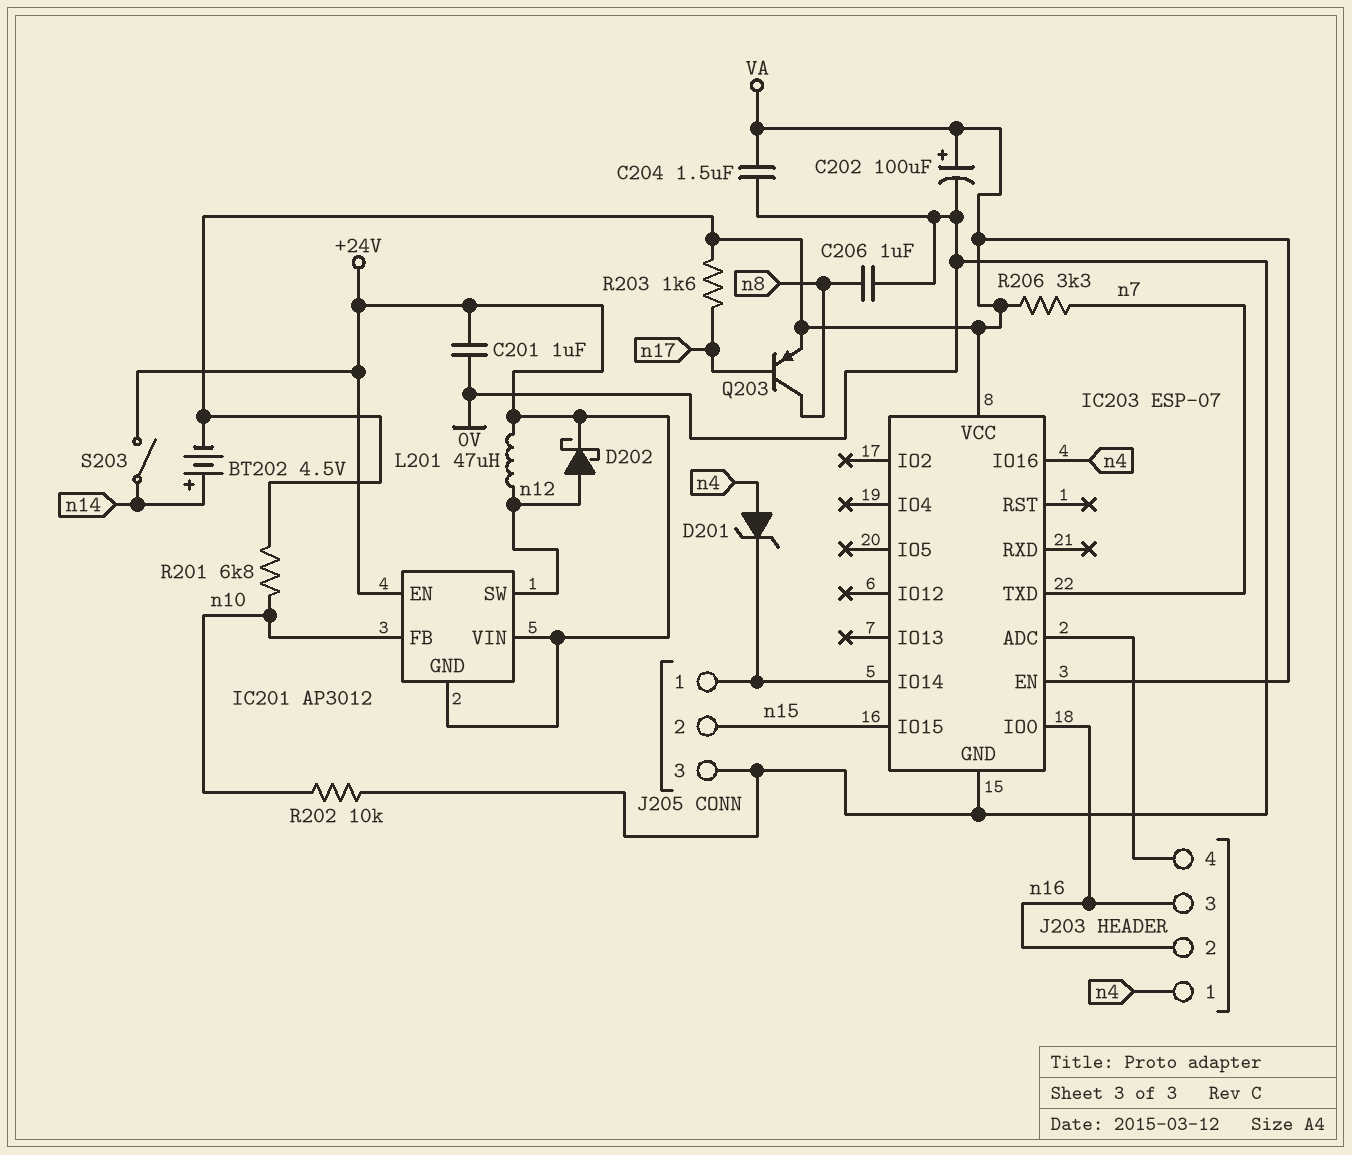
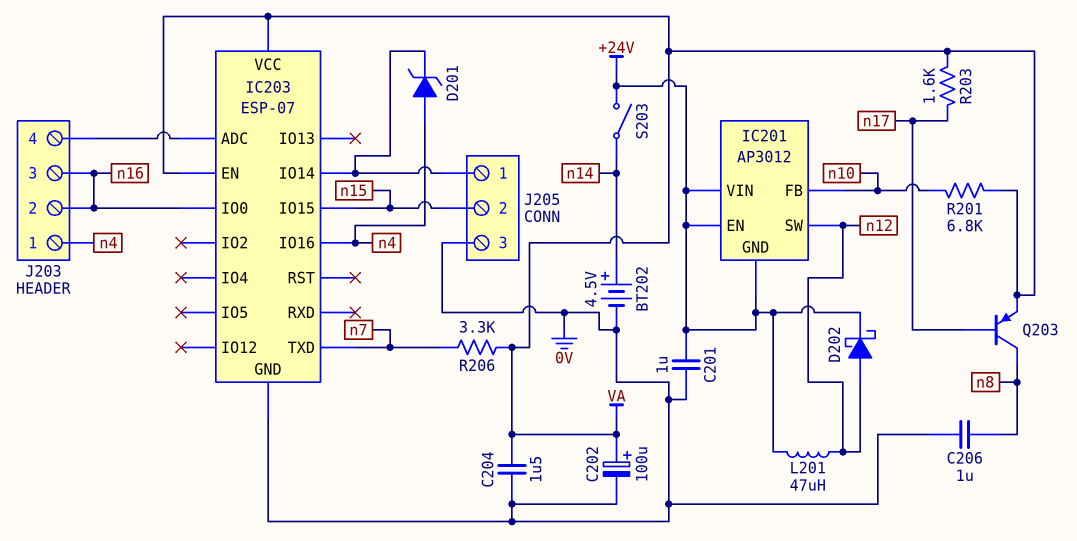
BT202: 4.5V (plus n14, minus VA) -> 4.5V (plus n14, minus 0V)
R202: 10k (0V, n10) -> none

